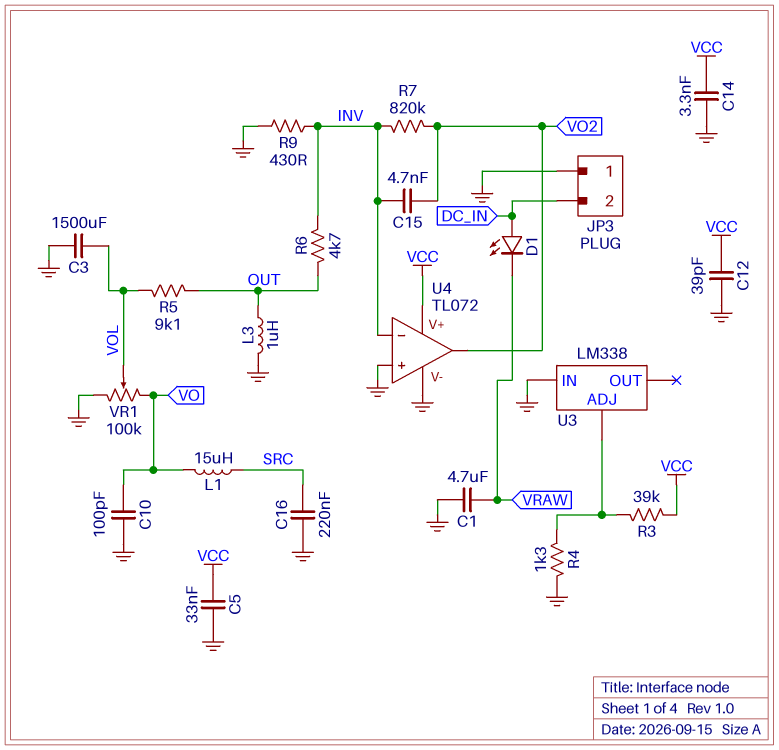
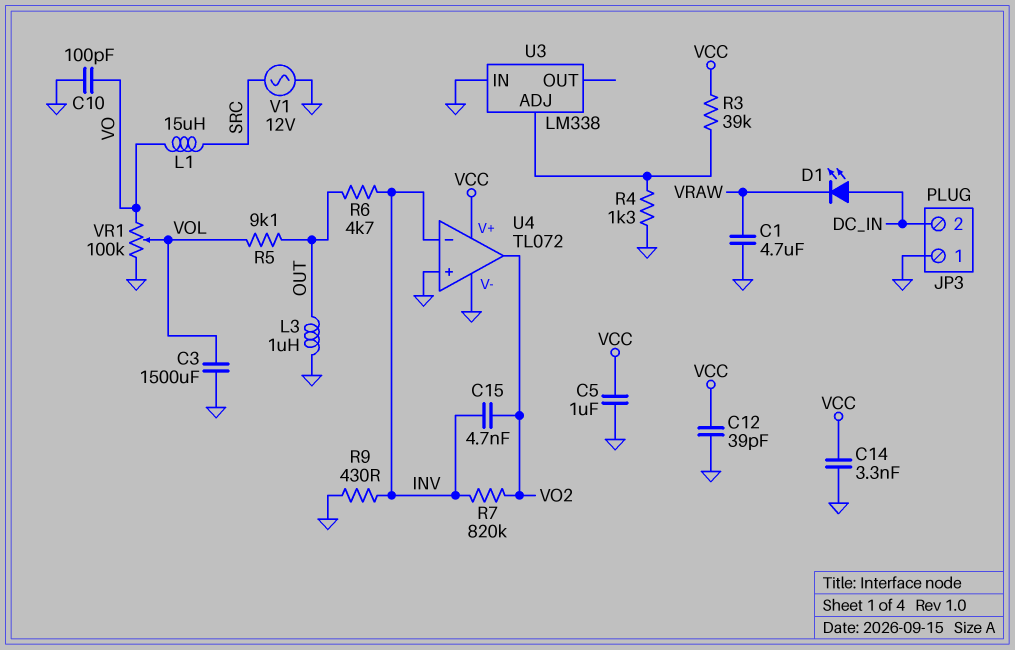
C5: 33nF (GND, VCC) -> 1uF (GND, VCC)
C16: 220nF (GND, SRC) -> none
V1: none -> AC 12V (GND, SRC)

